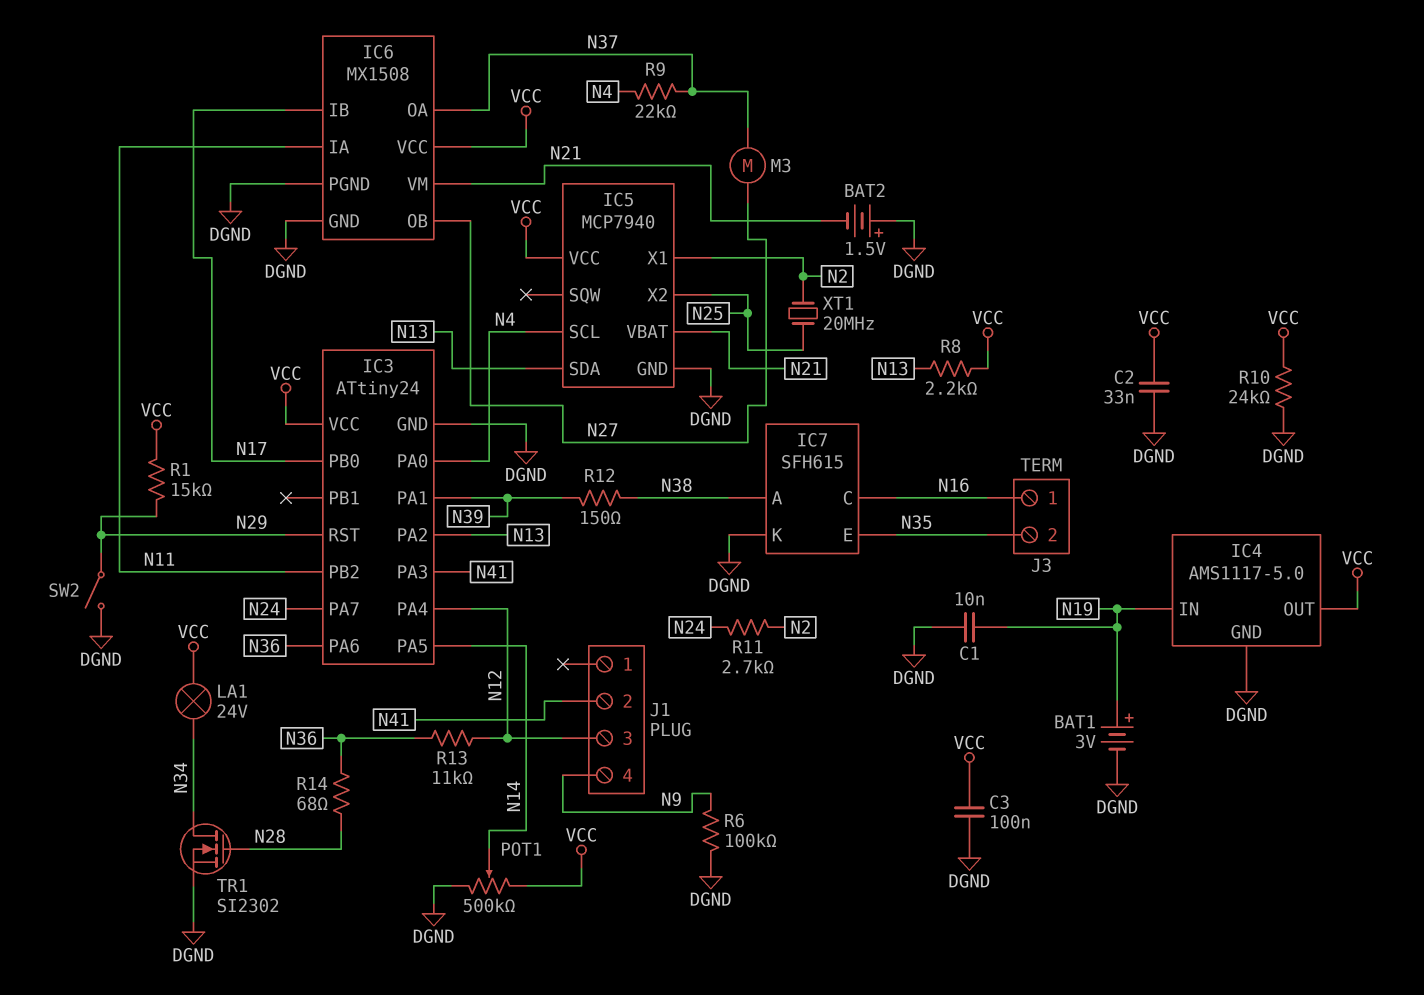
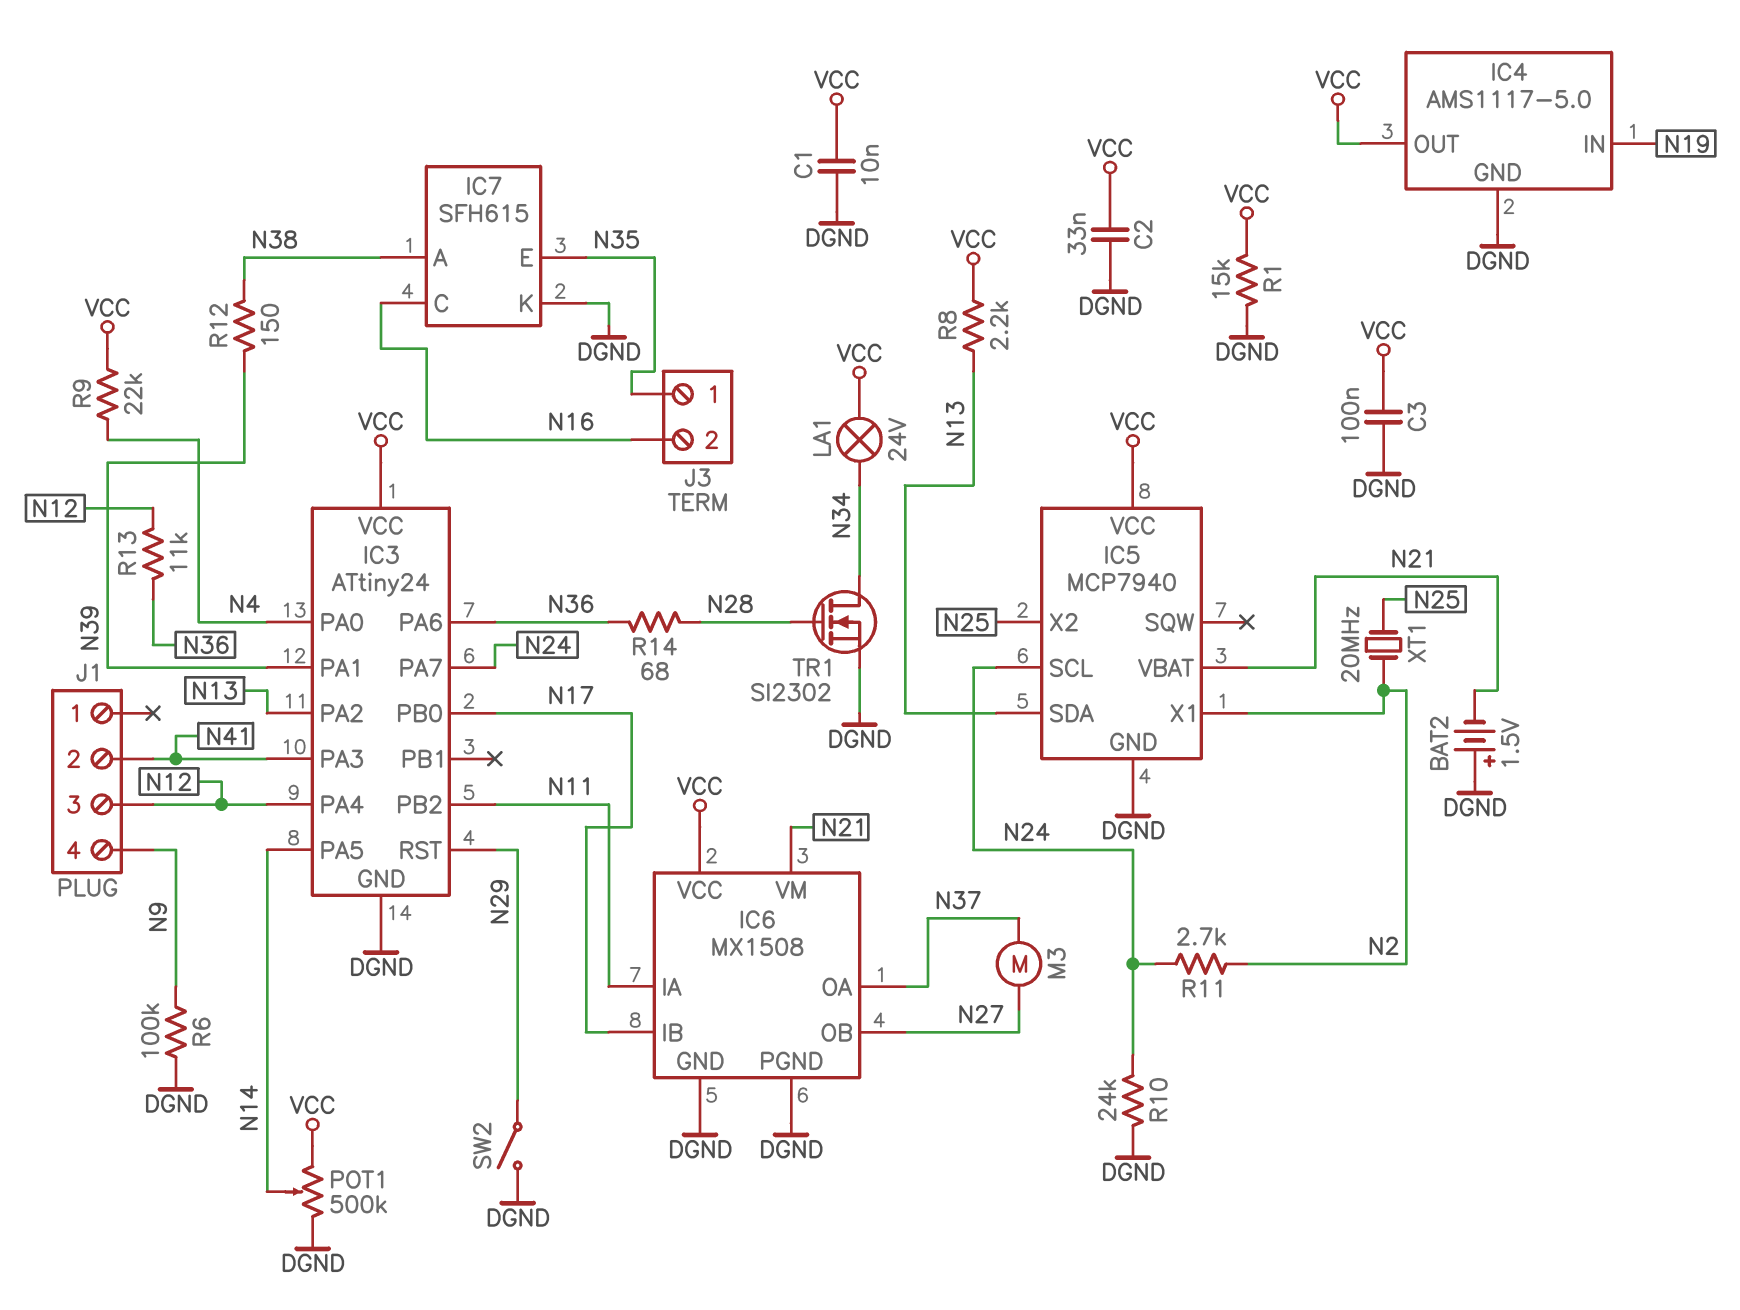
BAT1: 3V (plus N19, minus DGND) -> none
C1: 10nF (DGND, N19) -> 10nF (DGND, VCC)
IC5 pin SCL: N4 -> N24
J3 pin 1: N16 -> N35
J3 pin 2: N35 -> N16
R1: 15k (N29, VCC) -> 15k (DGND, VCC)
R9: 22k (N4, N37) -> 22k (N4, VCC)
R10: 24k (DGND, VCC) -> 24k (DGND, N24)

